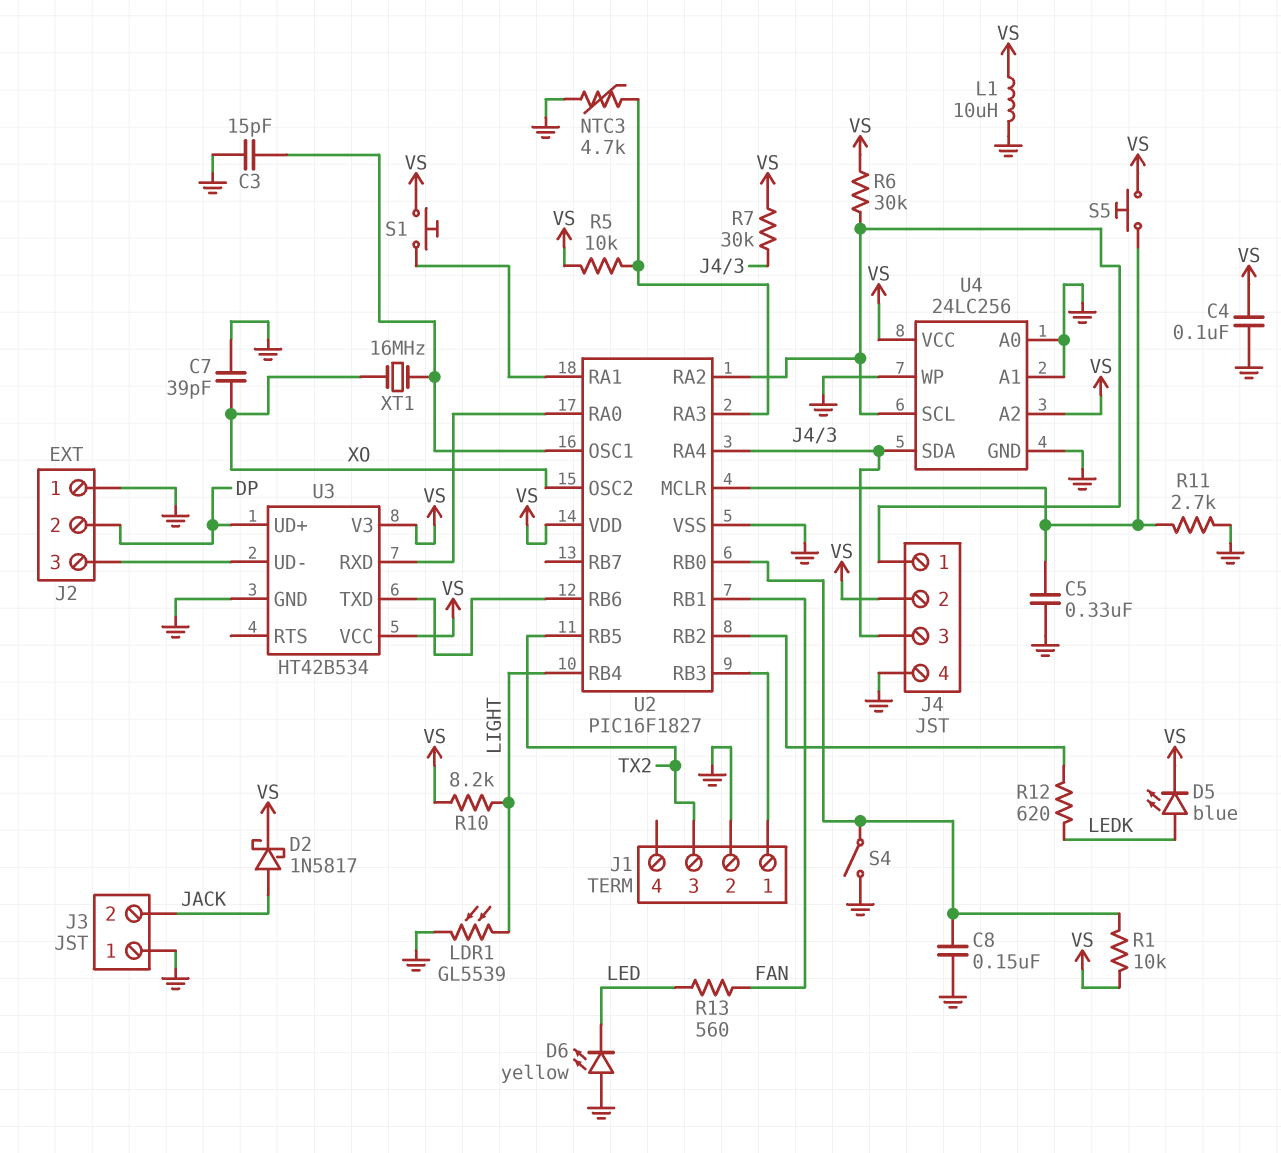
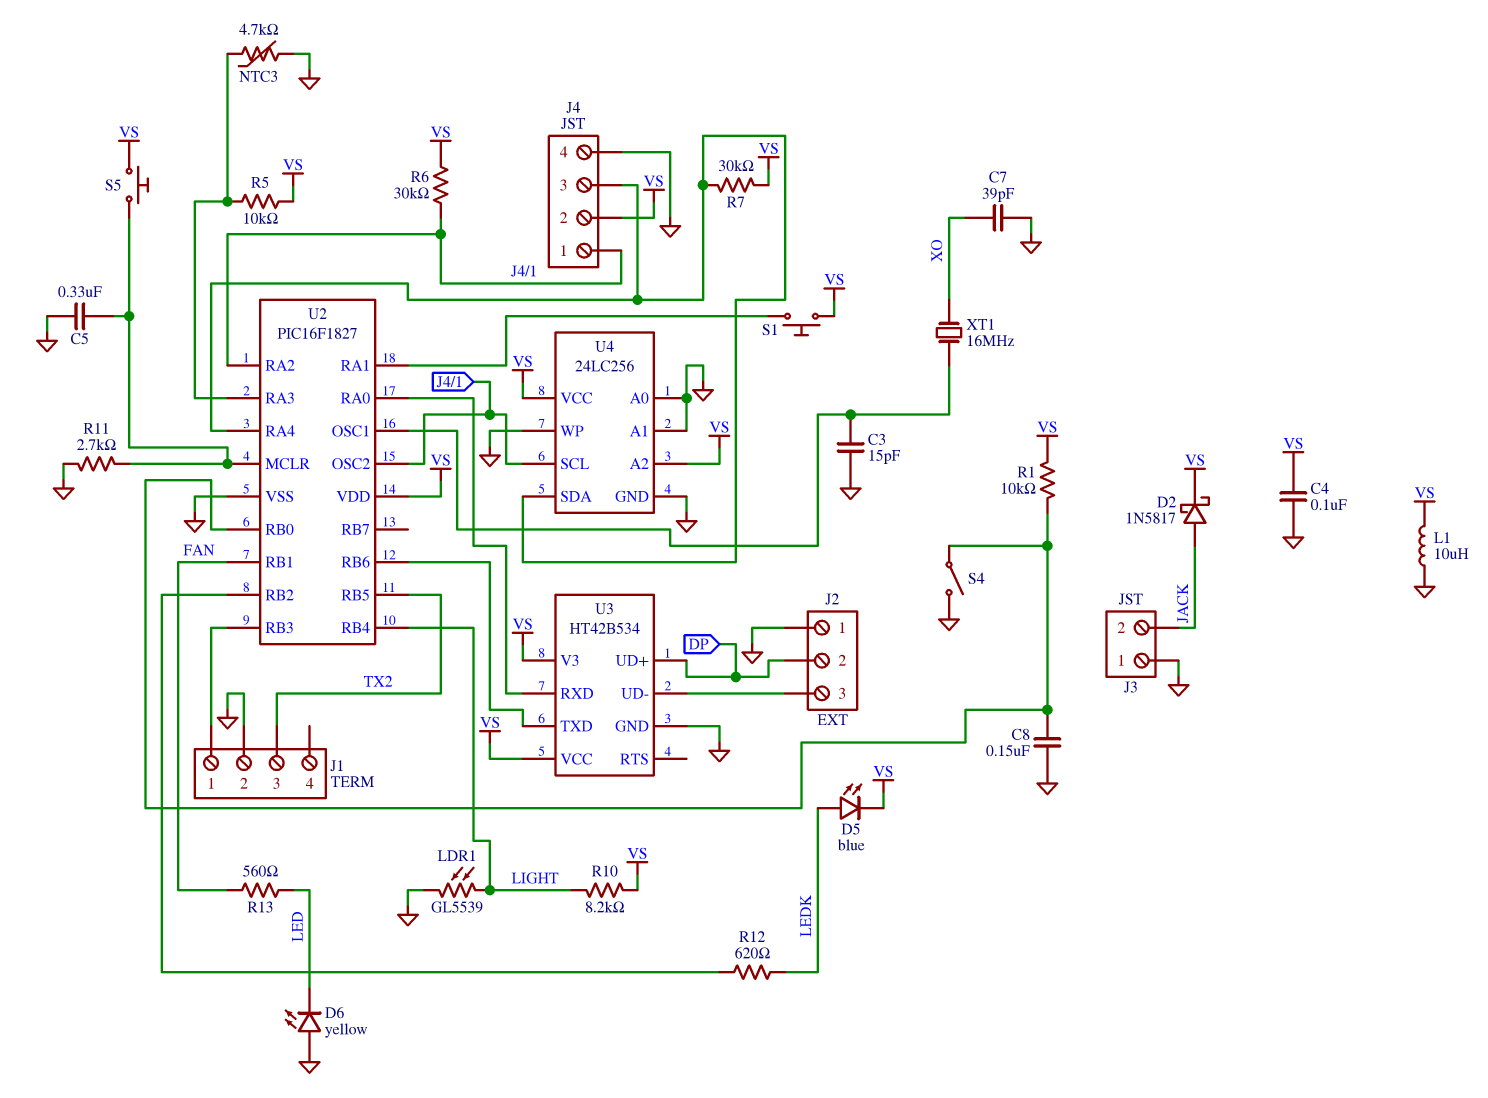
U2 pin OSC2: XO -> J4/1

